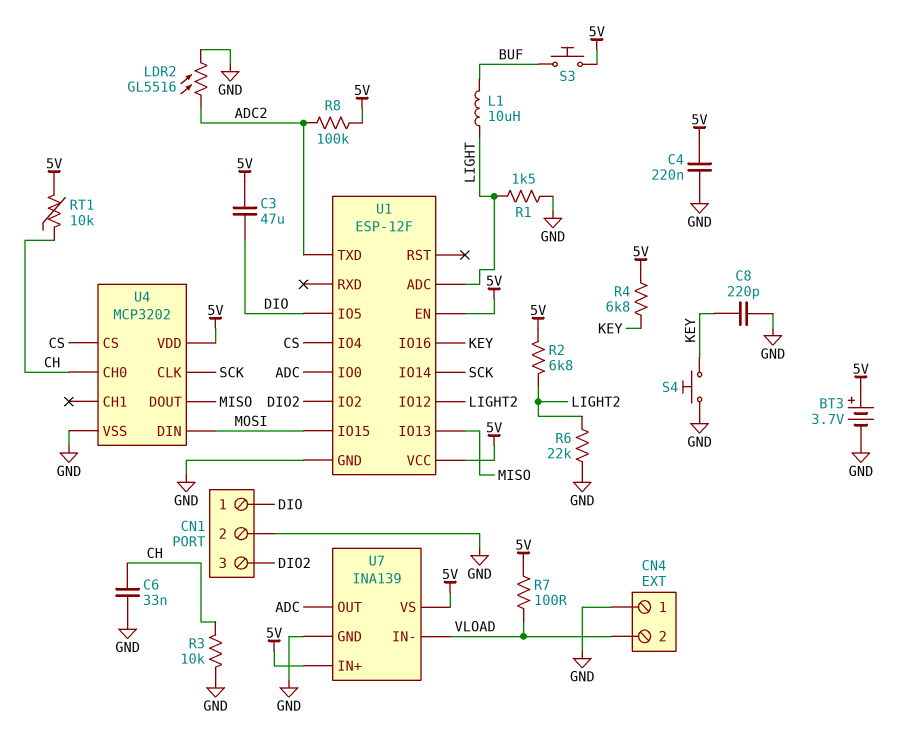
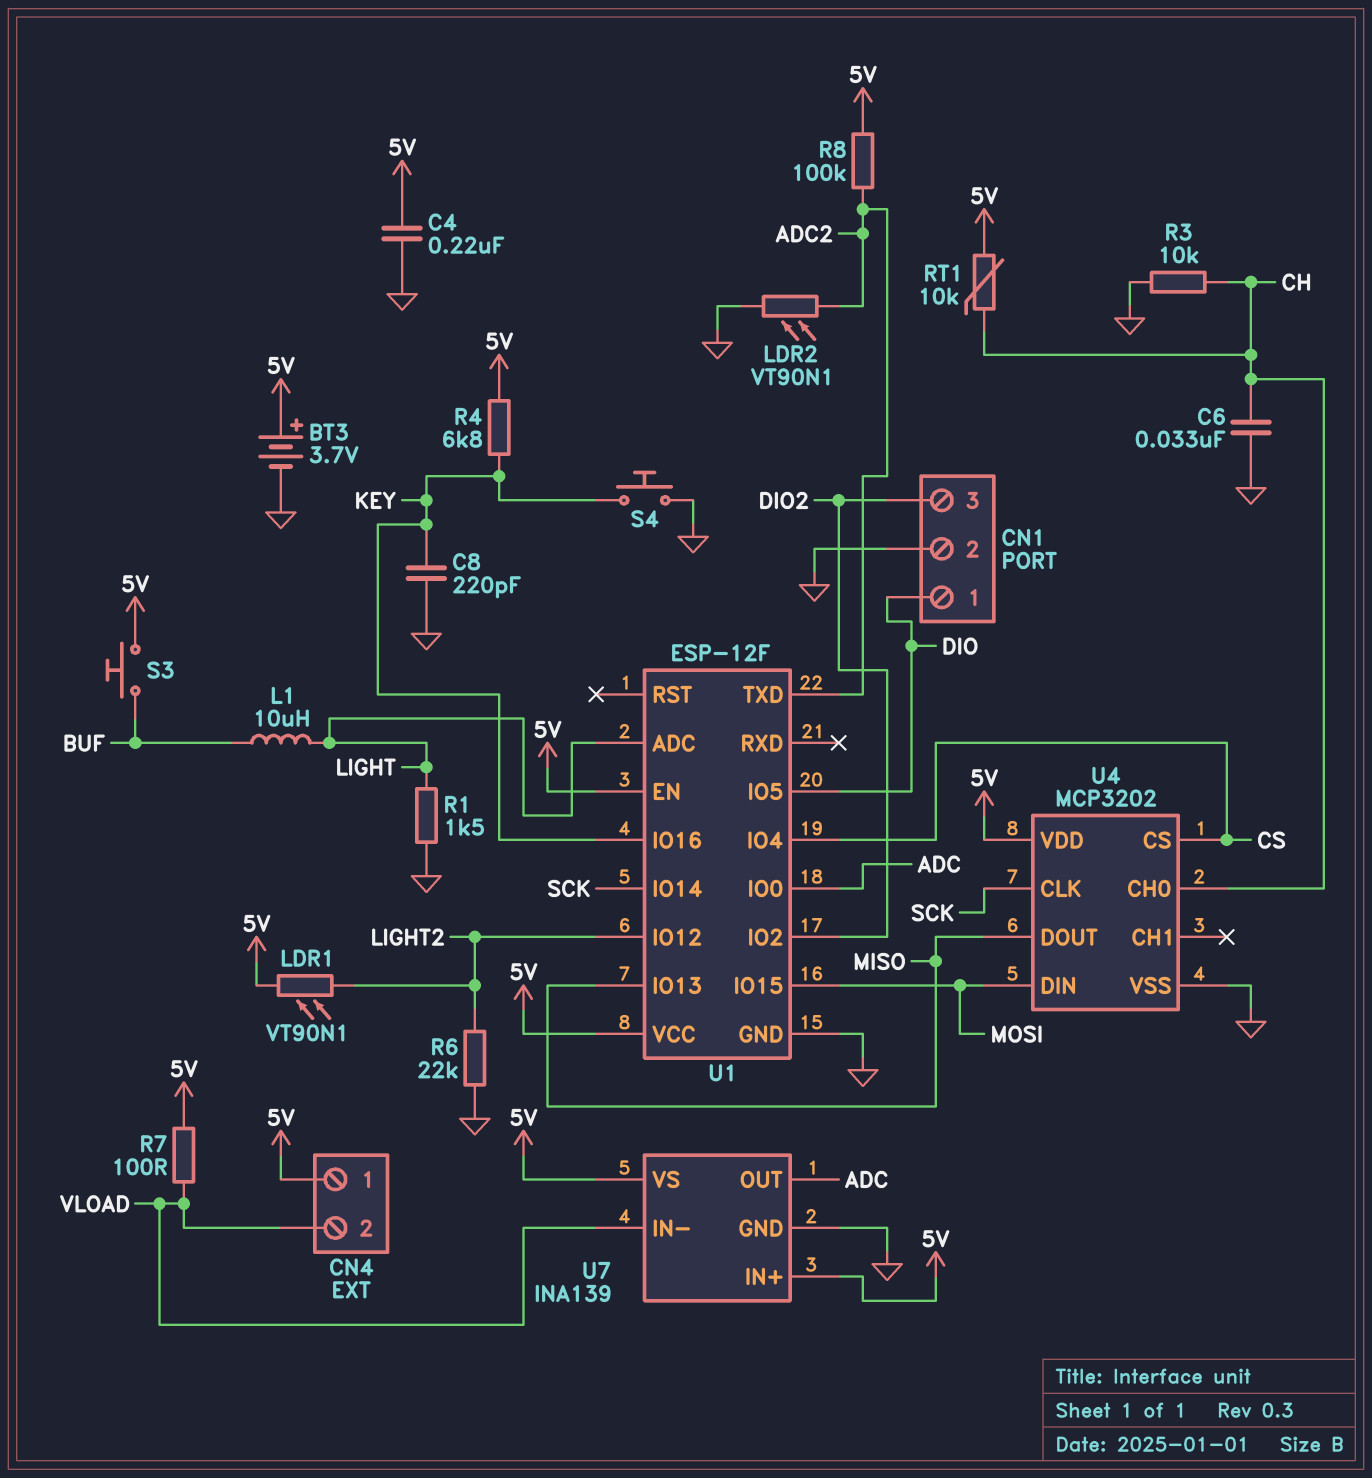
C3: 47uF (5V, DIO) -> none
CN4 pin 1: GND -> 5V
LDR1: none -> VT90N1 (5V, LIGHT2)
LDR2: GL5516 (ADC2, GND) -> VT90N1 (ADC2, GND)
R2: 6.8k (5V, LIGHT2) -> none

